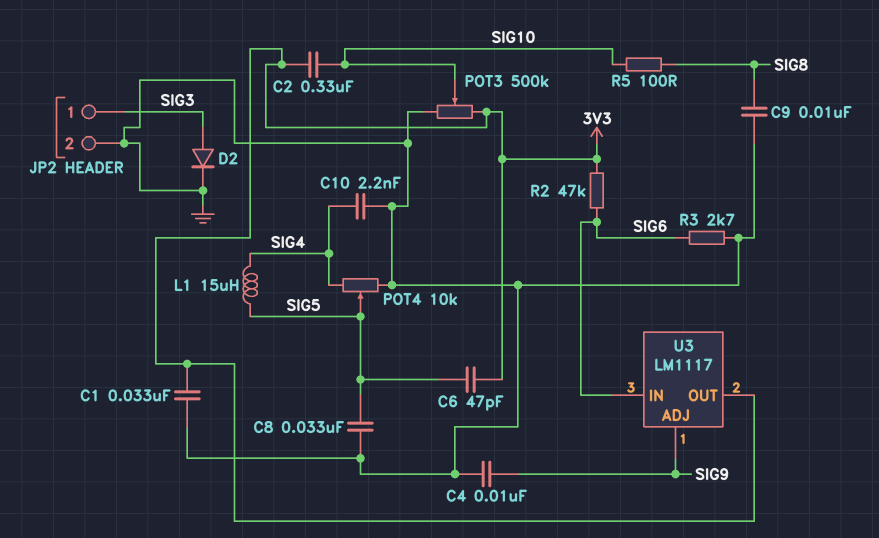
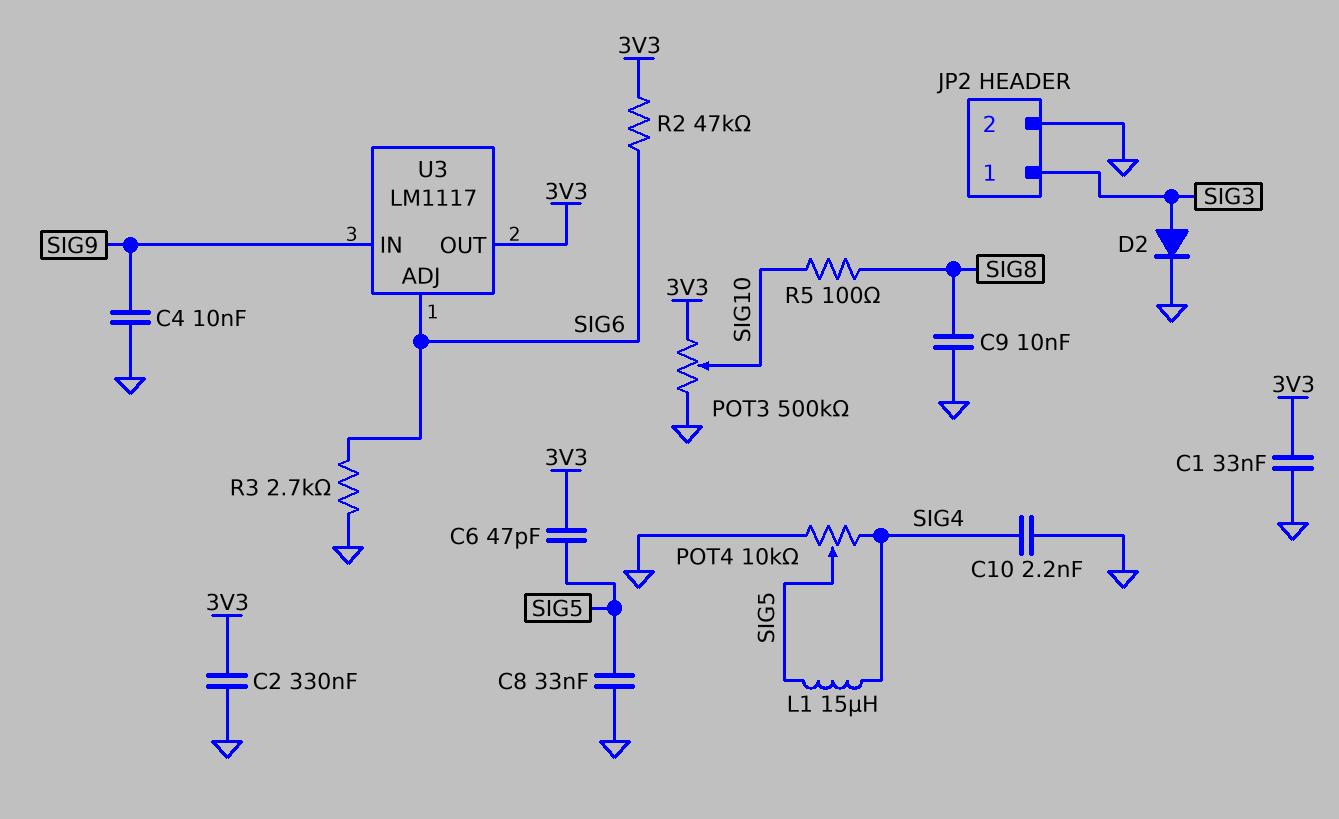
C2: 330nF (3V3, SIG10) -> 330nF (3V3, GND)
U3 pin ADJ: SIG9 -> SIG6
U3 pin IN: SIG6 -> SIG9

